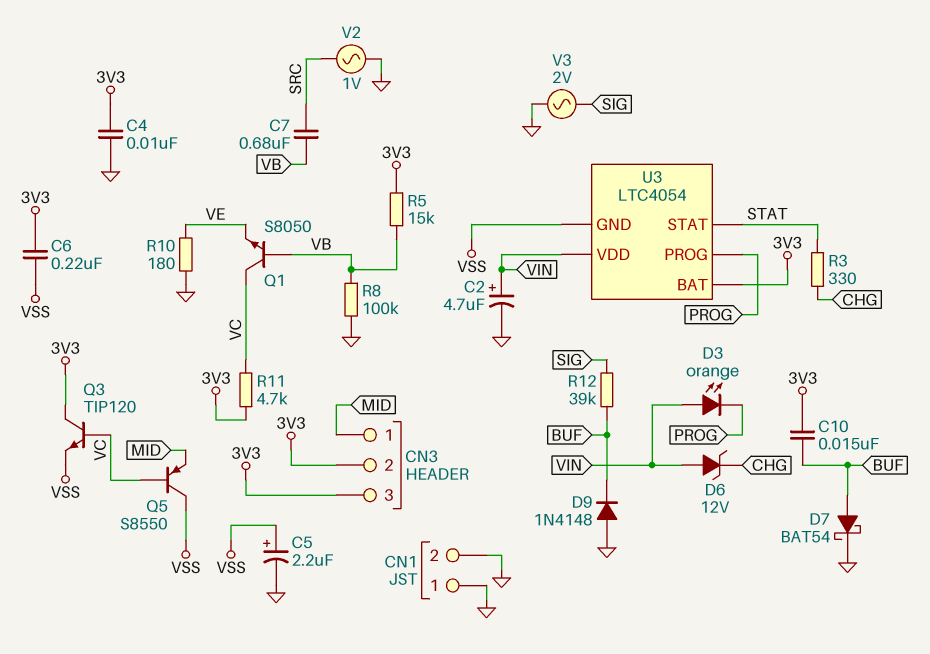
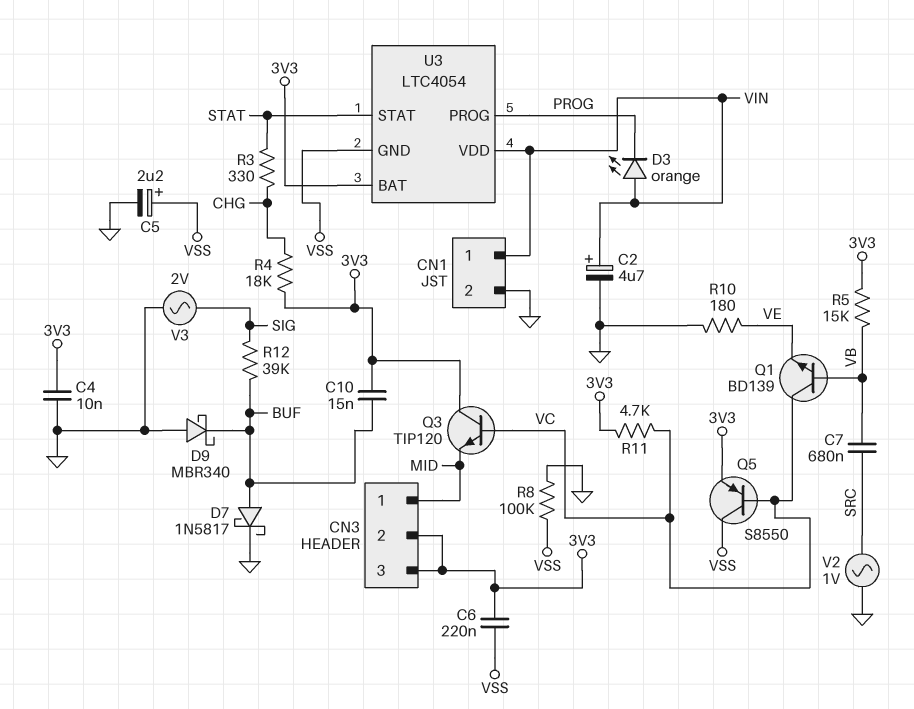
CN1 pin 1: GND -> VIN
D6: zener 12V (A VIN, K CHG) -> none
D7: schottky BAT54 (A BUF, K GND) -> schottky 1N5817 (A BUF, K GND)
D9: diode 1N4148 (A GND, K BUF) -> schottky MBR340 (A GND, K BUF)
Q1: NPN S8050 (B VB, C VC, E VE) -> NPN BD139 (B VB, C VC, E VE)
Q3: NPN TIP120 (B VC, C 3V3, E VSS) -> NPN TIP120 (B VC, C 3V3, E MID)
Q5: PNP S8550 (B VC, C VSS, E MID) -> PNP S8550 (B VC, C VSS, E 3V3)
R4: none -> 18k (3V3, CHG)
R8: 100k (GND, VB) -> 100k (GND, VSS)

